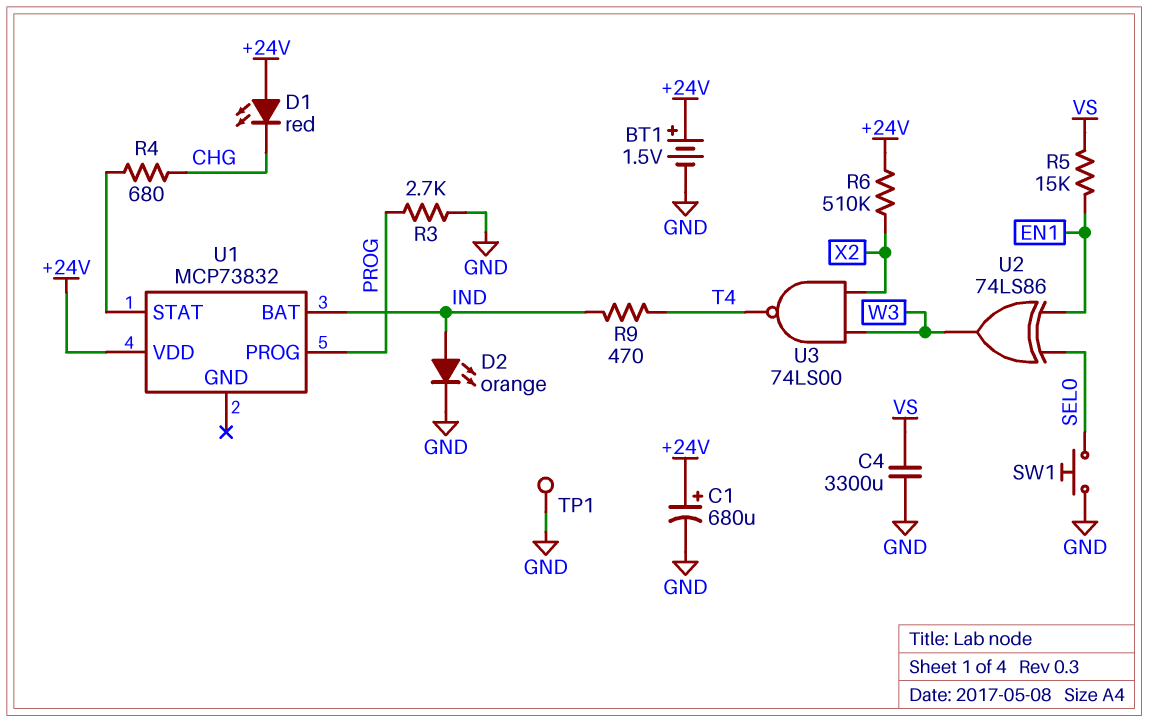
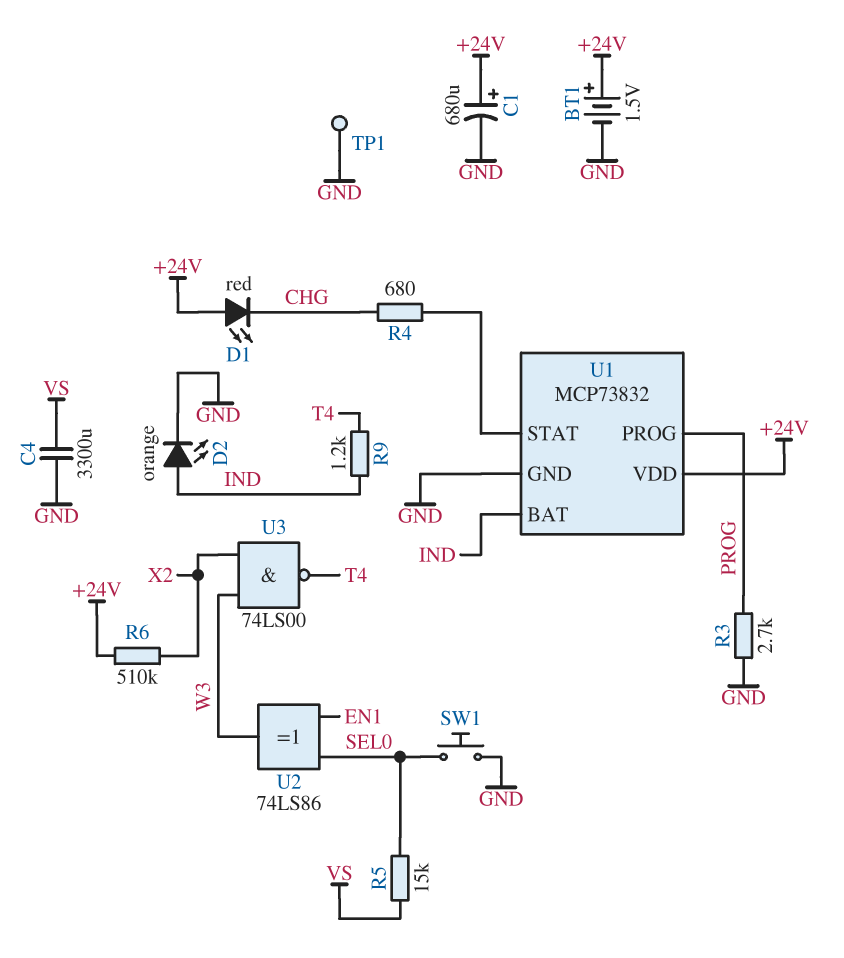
R5: 15k (EN1, VS) -> 15k (SEL0, VS)
R9: 470 (IND, T4) -> 1.2k (IND, T4)
U1 pin GND: none -> GND

